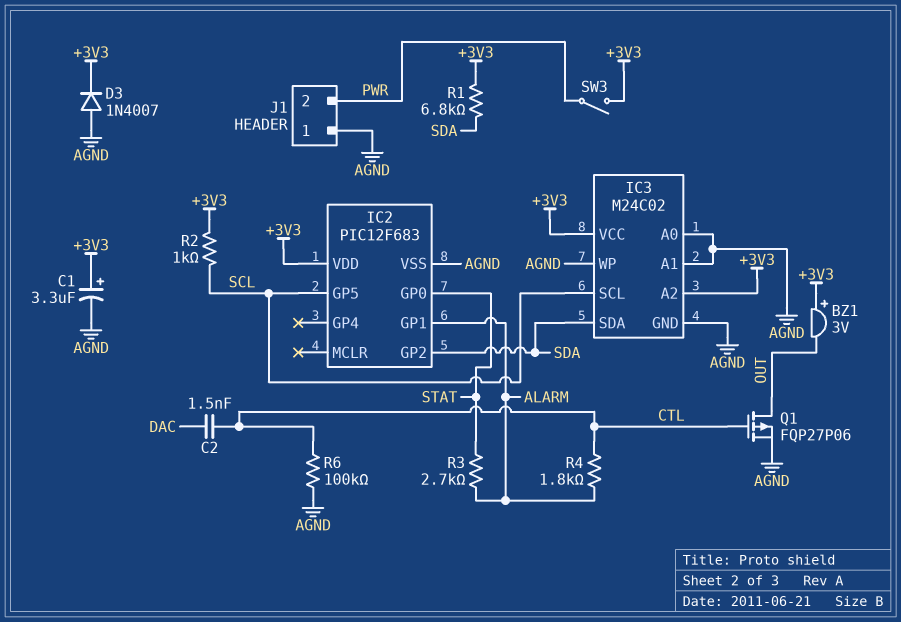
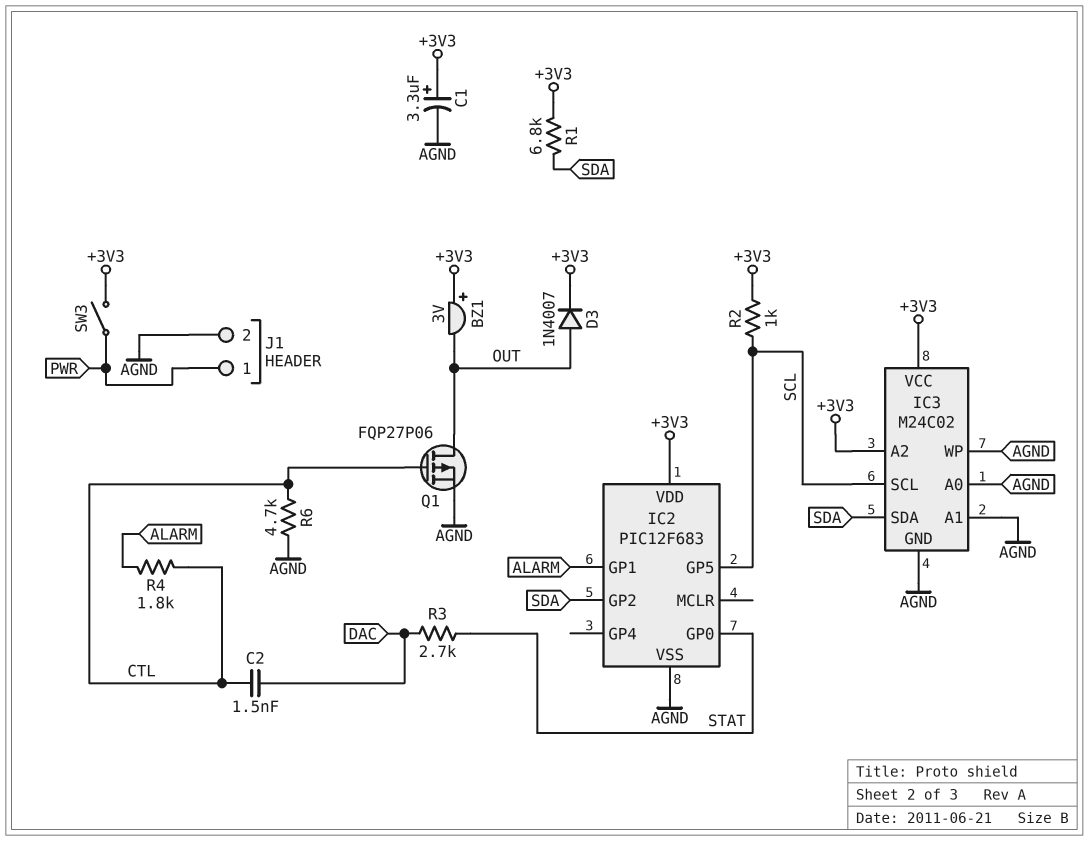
D3: diode 1N4007 (A AGND, K +3V3) -> diode 1N4007 (A OUT, K +3V3)
J1 pin 1: AGND -> PWR
J1 pin 2: PWR -> AGND
R3: 2.7k (ALARM, STAT) -> 2.7k (DAC, STAT)
R6: 100k (AGND, CTL) -> 4.7k (AGND, CTL)

